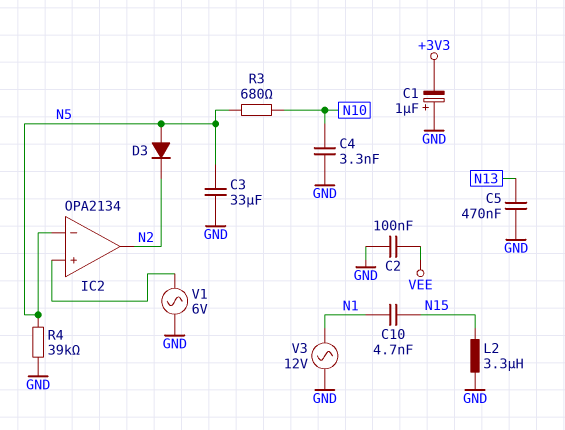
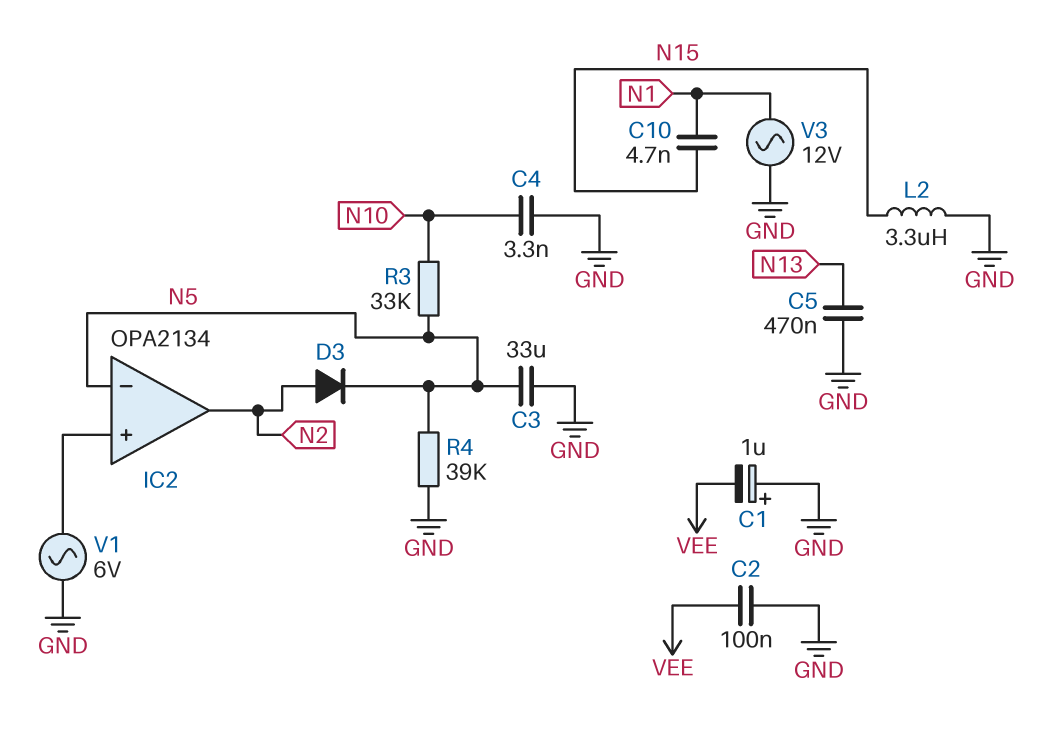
C1: 1uF (plus GND, minus +3V3) -> 1uF (plus GND, minus VEE)
D3: diode (A N5, K N2) -> diode (A N2, K N5)
R3: 680 (N5, N10) -> 33k (N5, N10)

